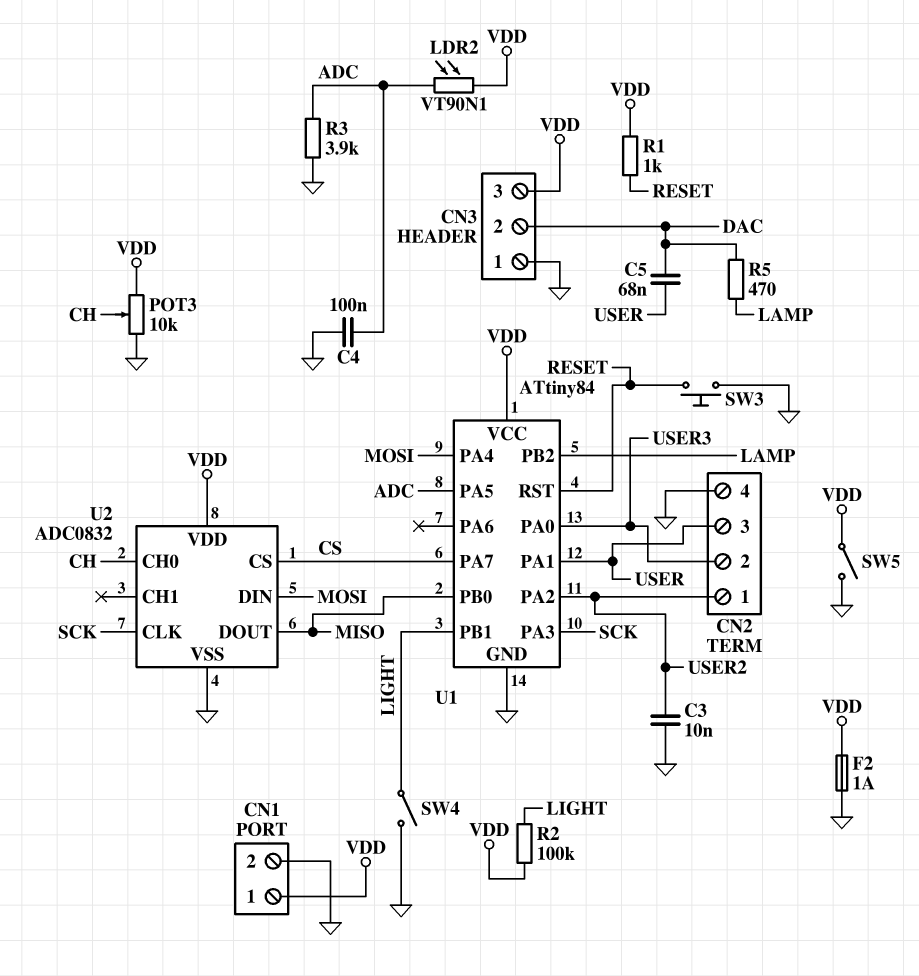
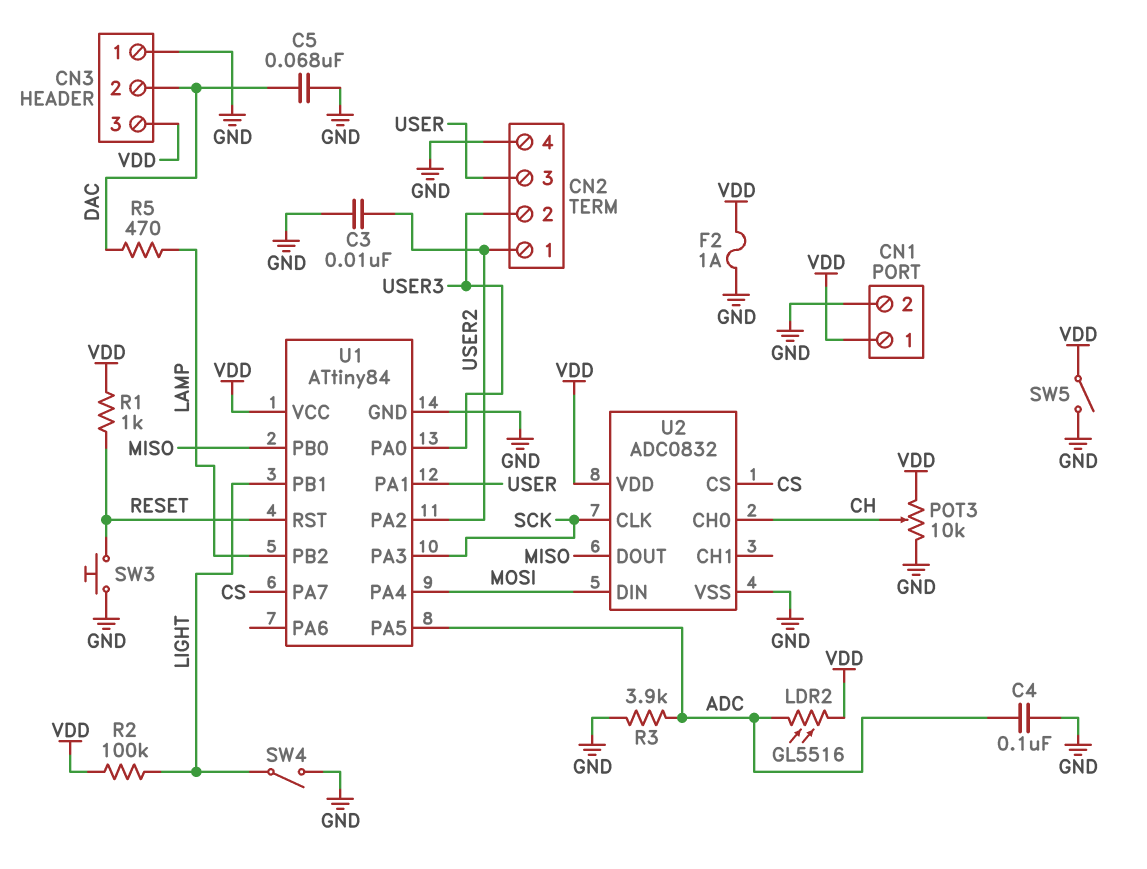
C5: 68nF (DAC, USER) -> 68nF (DAC, GND)
LDR2: VT90N1 (ADC, VDD) -> GL5516 (ADC, VDD)

